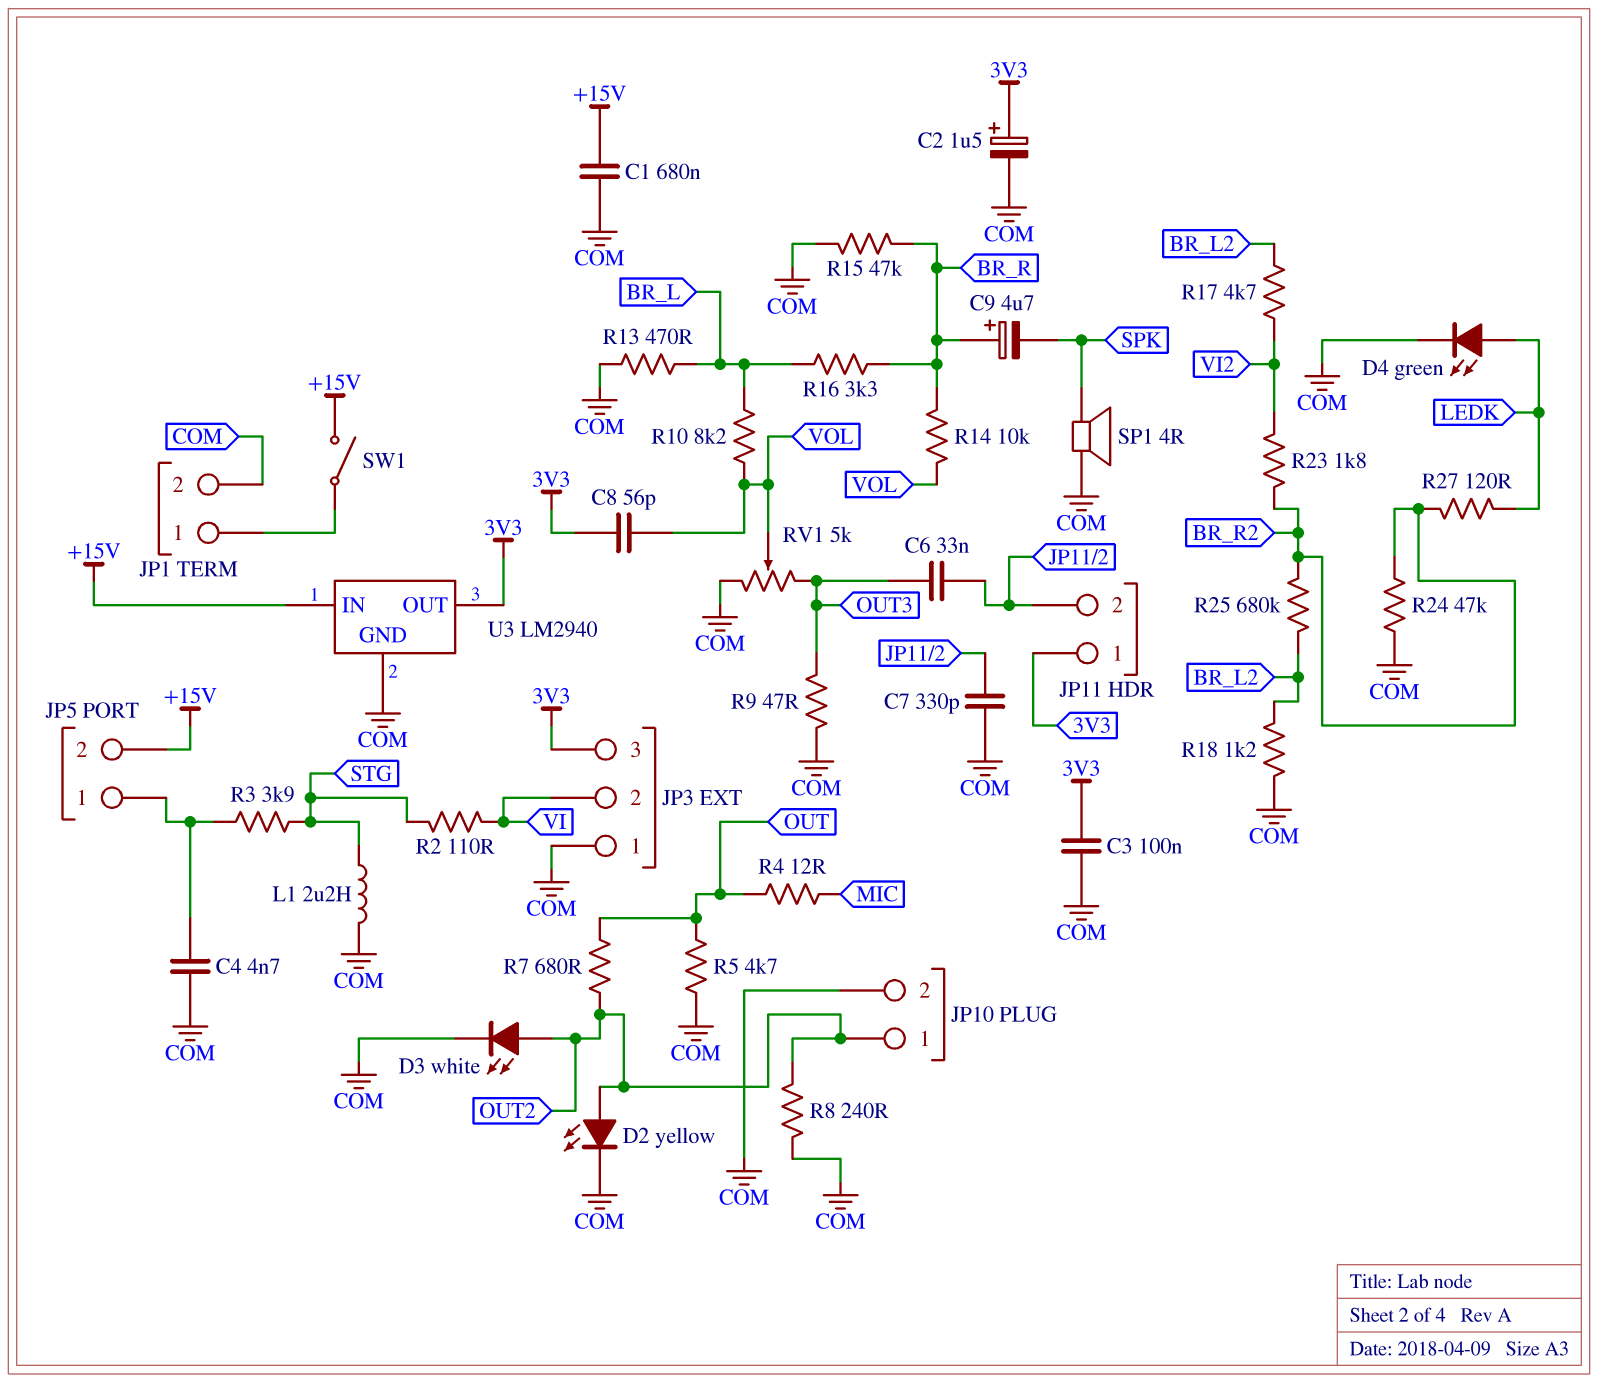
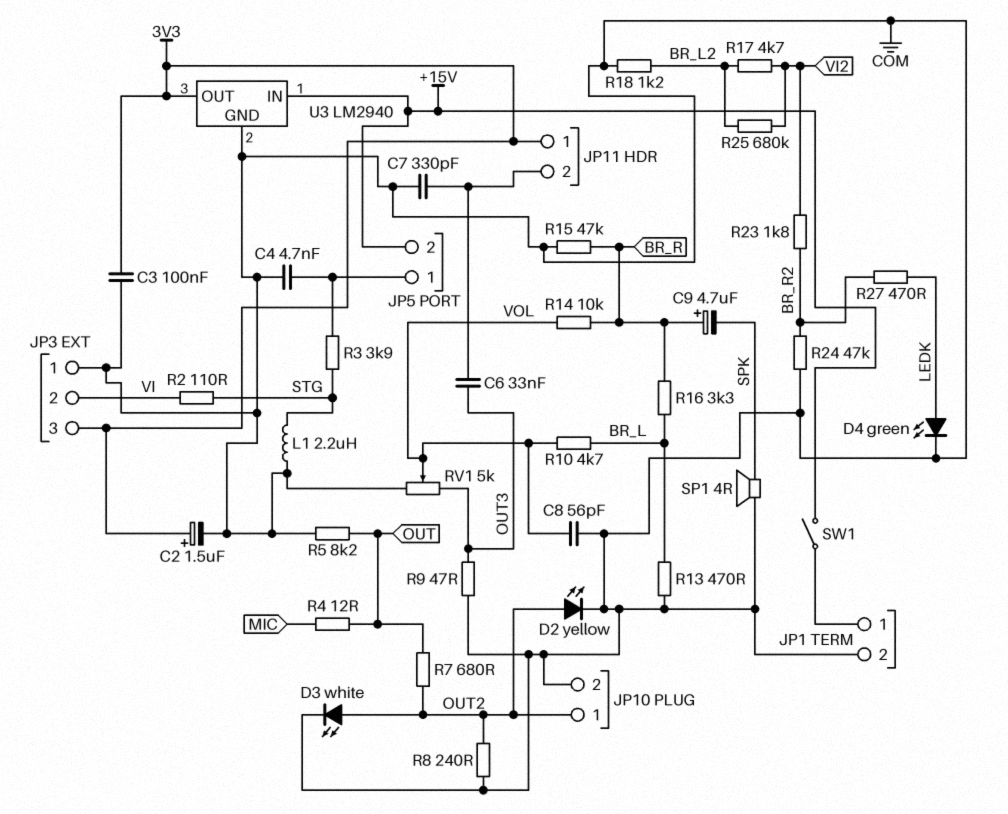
C1: 680nF (+15V, COM) -> none
C8: 56pF (3V3, VOL) -> 56pF (COM, VOL)
R5: 4.7k (COM, OUT) -> 8.2k (COM, OUT)
R10: 8.2k (BR_L, VOL) -> 4.7k (BR_L, VOL)
R25: 680k (BR_L2, BR_R2) -> 680k (BR_L2, VI2)
R27: 120 (BR_R2, LEDK) -> 470 (BR_R2, LEDK)

